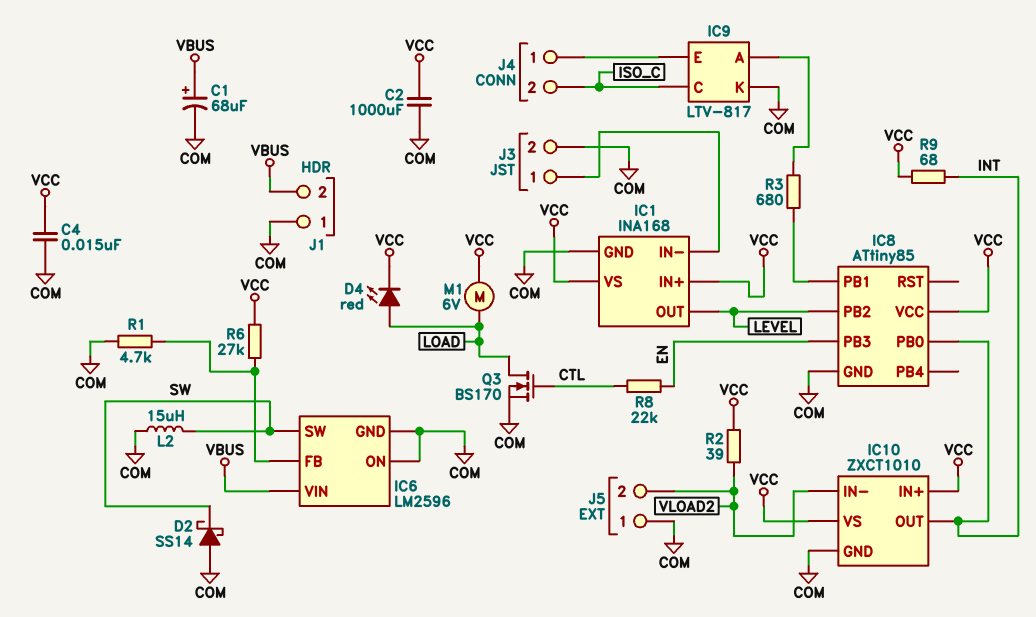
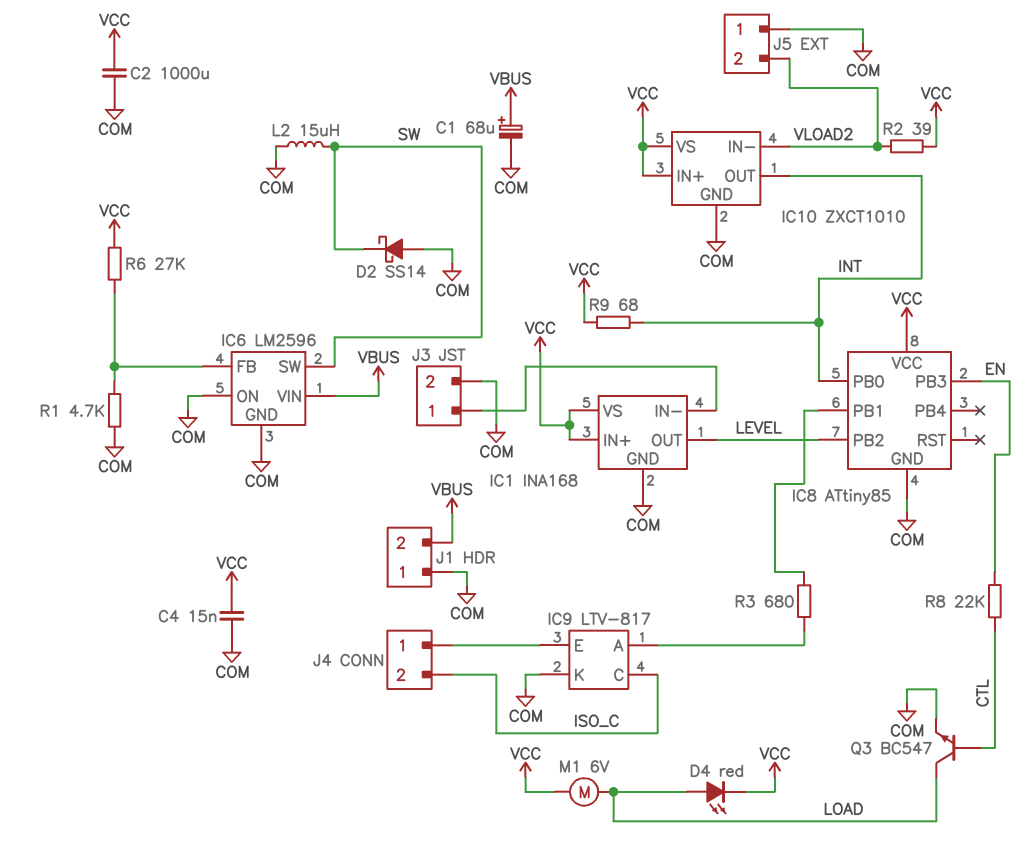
Q3: NMOS BS170 (G CTL, D LOAD, S COM) -> NPN BC547 (B CTL, C LOAD, E COM)

